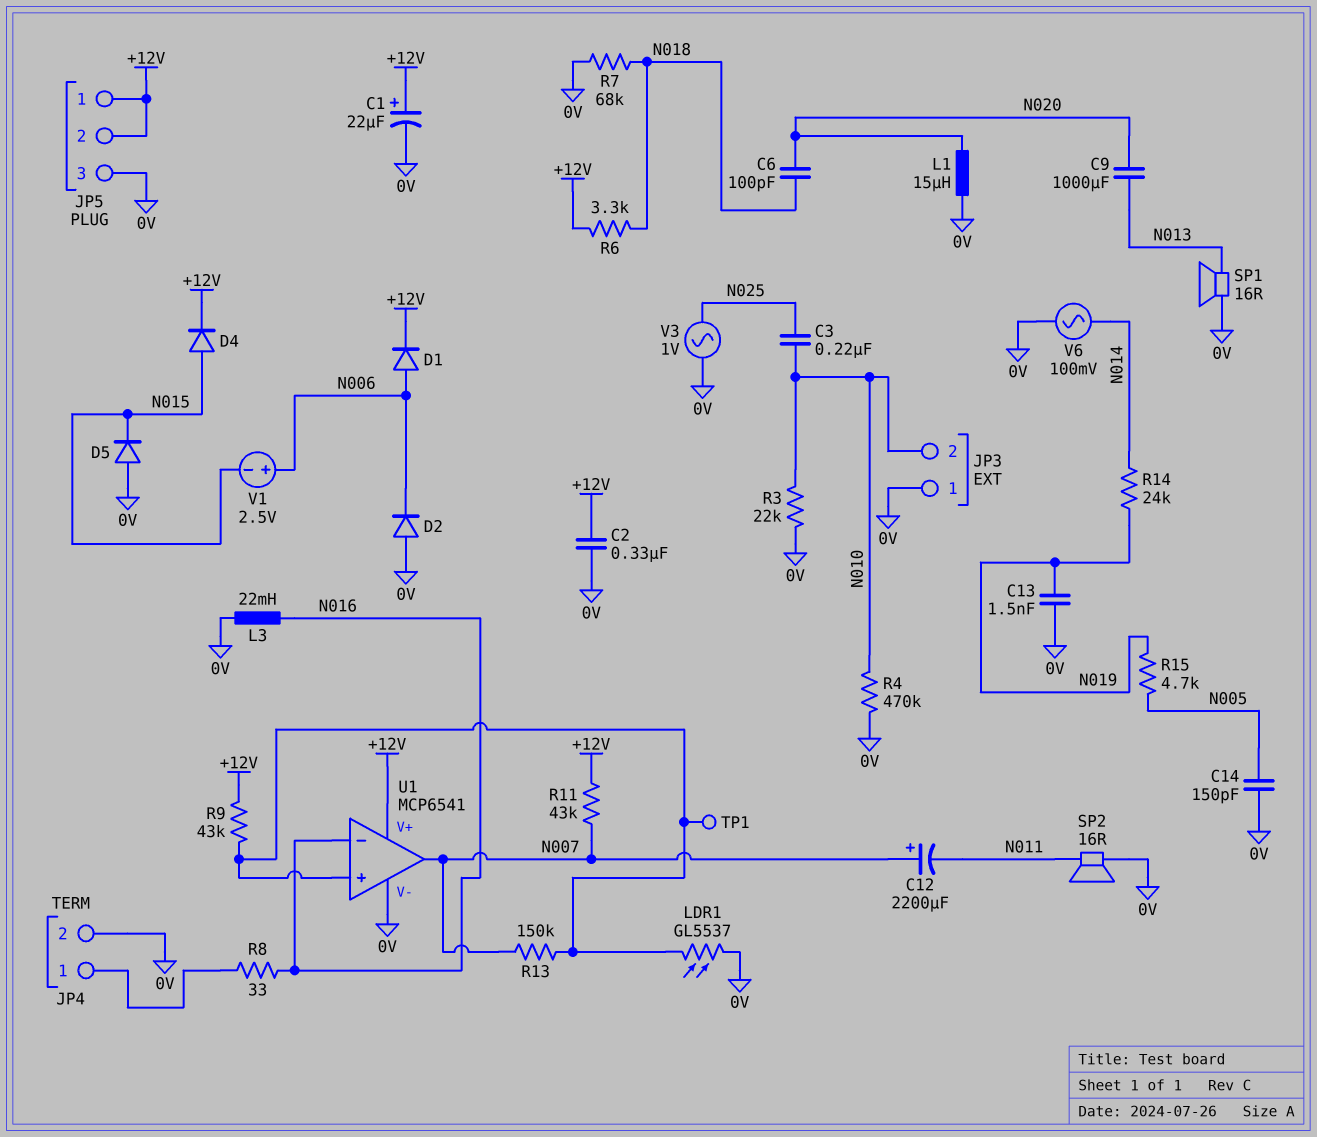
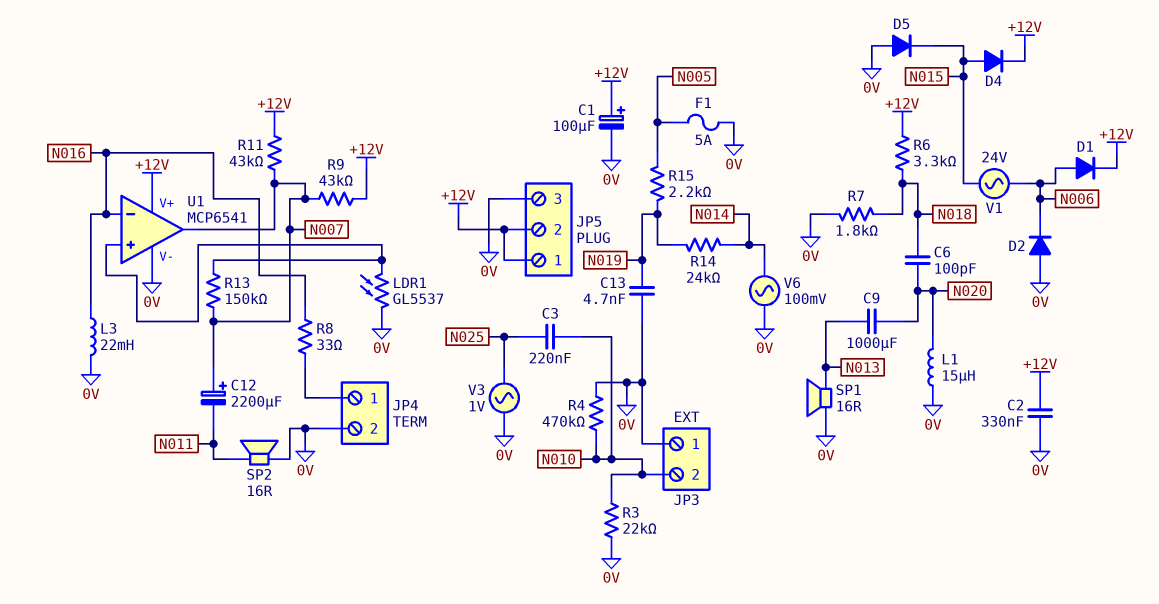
C1: 22uF (plus +12V, minus 0V) -> 100uF (plus +12V, minus 0V)
C13: 1.5nF (0V, N019) -> 4.7nF (0V, N019)
C14: 150pF (0V, N005) -> none
F1: none -> 5A (0V, N005)
R7: 68k (0V, N018) -> 1.8k (0V, N018)
R9: 43k (+12V, U1/in+) -> 43k (+12V, N007)
R15: 4.7k (N005, N019) -> 2.2k (N005, N019)
TP1: test point (U1/in+) -> none
V1: 2.5V (plus N006, minus N015) -> AC 24V (N006, N015)

